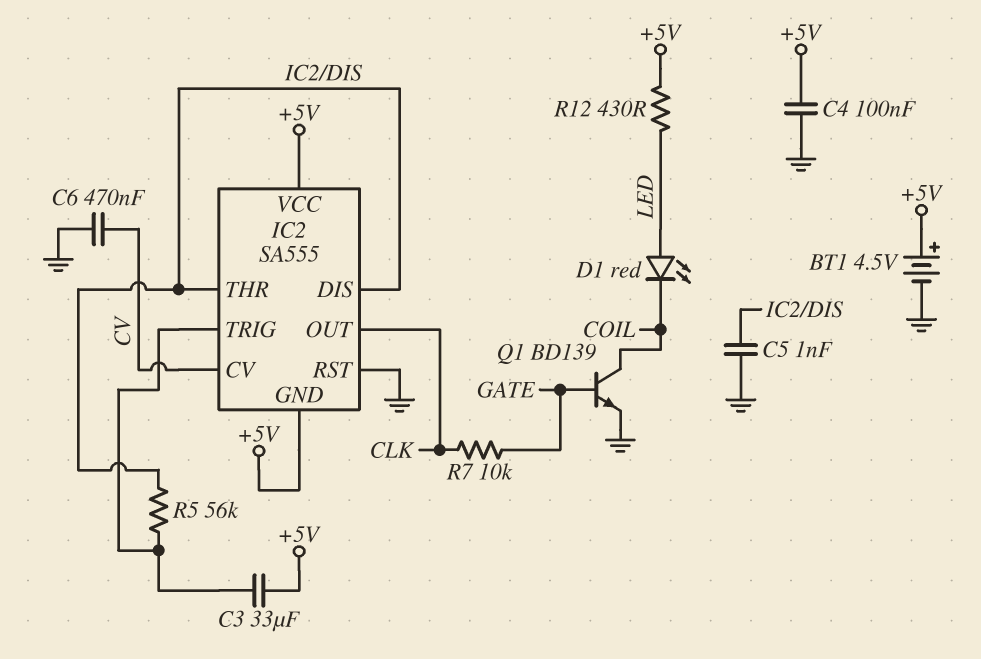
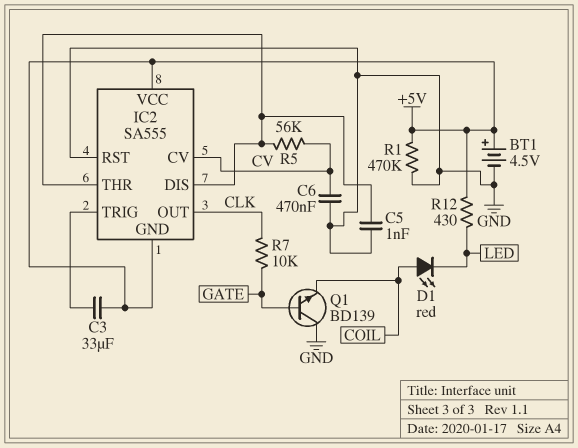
C4: 100nF (+5V, GND) -> none
D1: LED red (A LED, K COIL) -> LED red (A COIL, K LED)
Q1: NPN BD139 (B GATE, C COIL, E GND) -> NPN BD139 (B GATE, C GND, E COIL)
R1: none -> 470k (+5V, GND)
R5: 56k (IC2/DIS, IC2/TRIG) -> 56k (CV, IC2/DIS)

